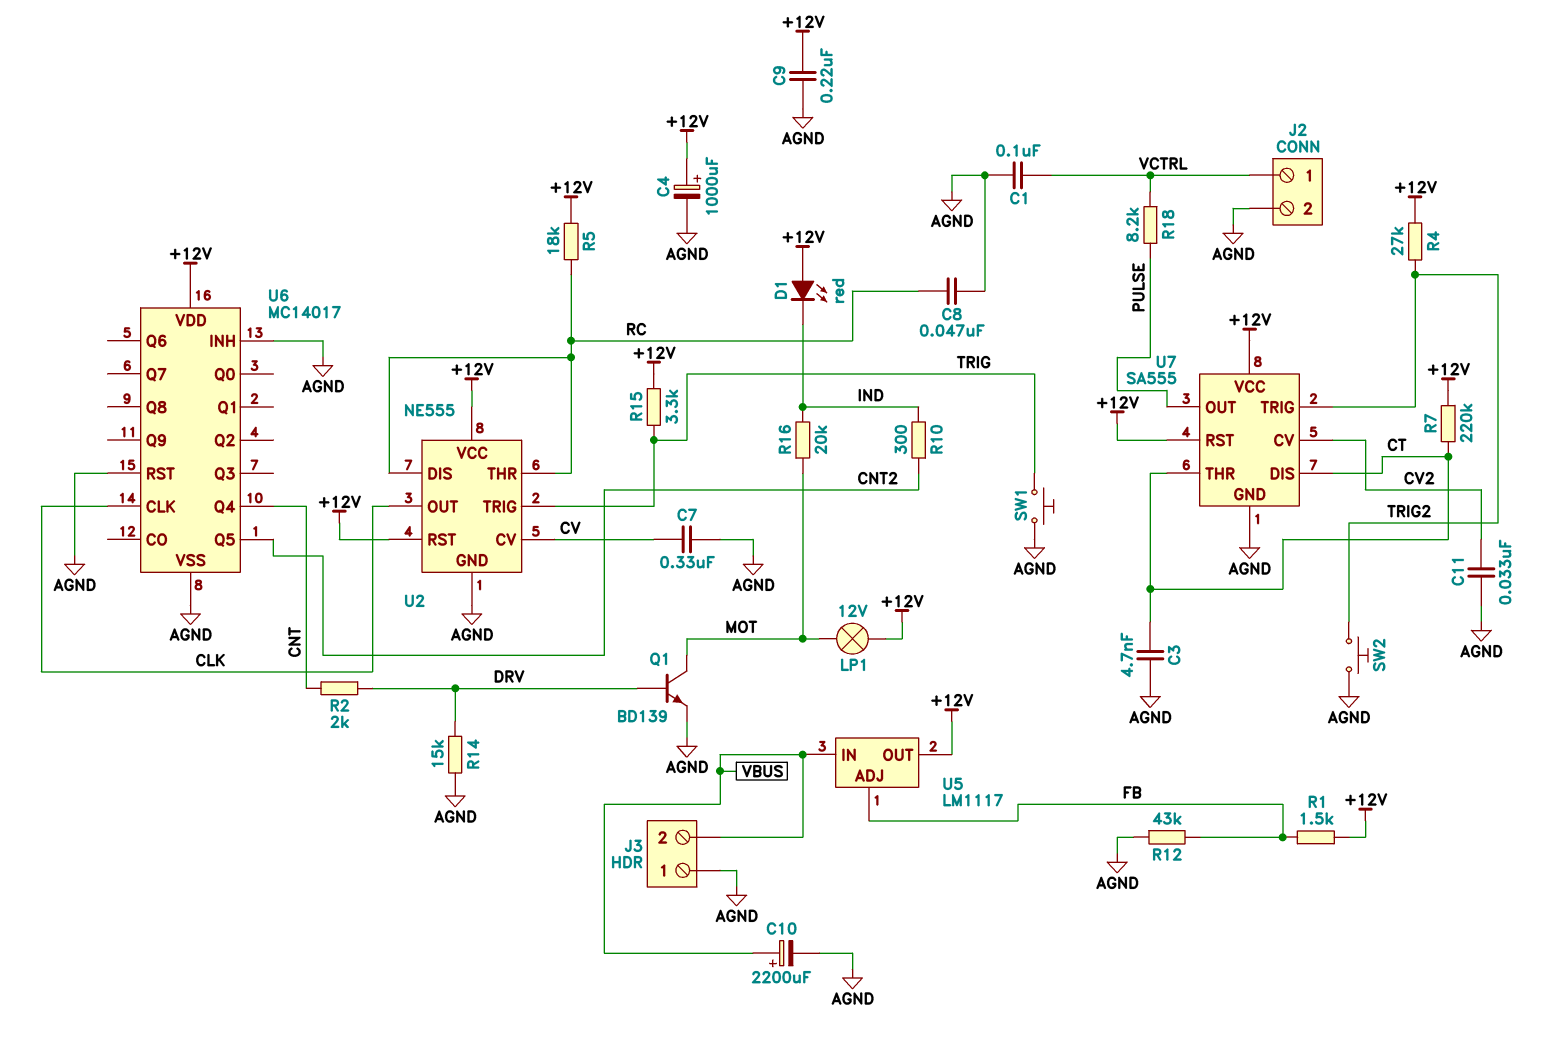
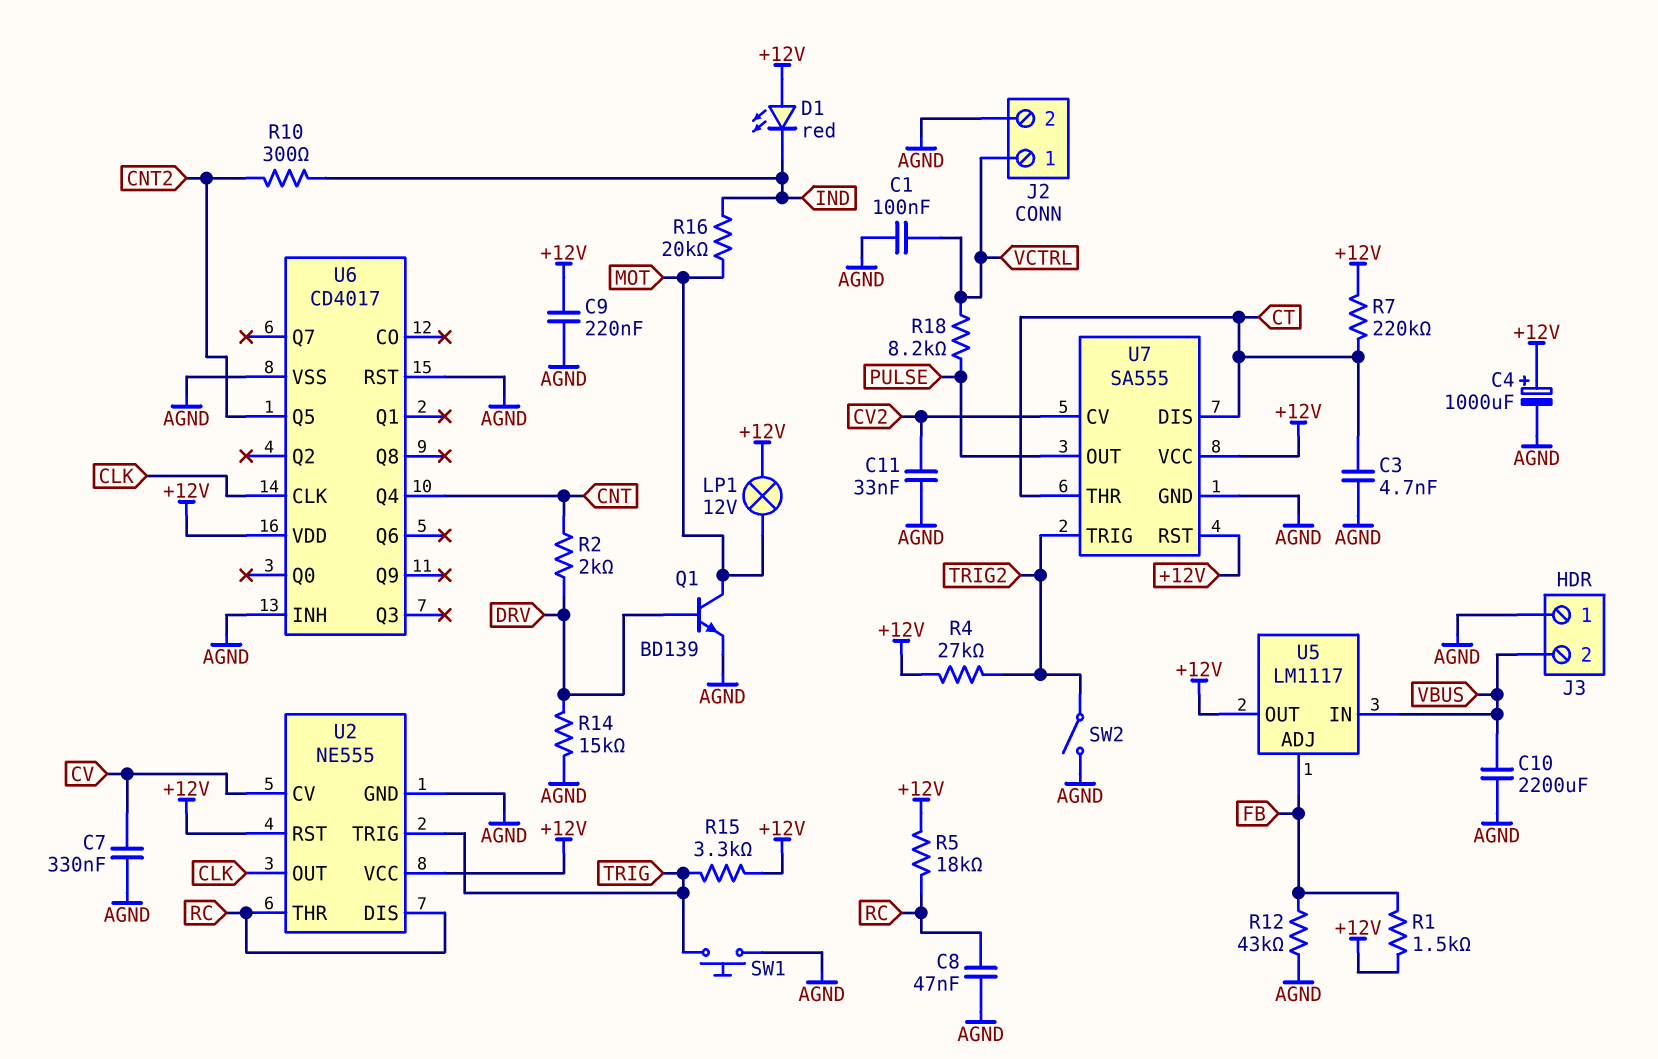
C10: 2200uF (plus VBUS, minus AGND) -> 2200uF (AGND, VBUS)
SW2: button (AGND, TRIG2) -> switch (AGND, TRIG2)
U6: MC14017 -> CD4017

